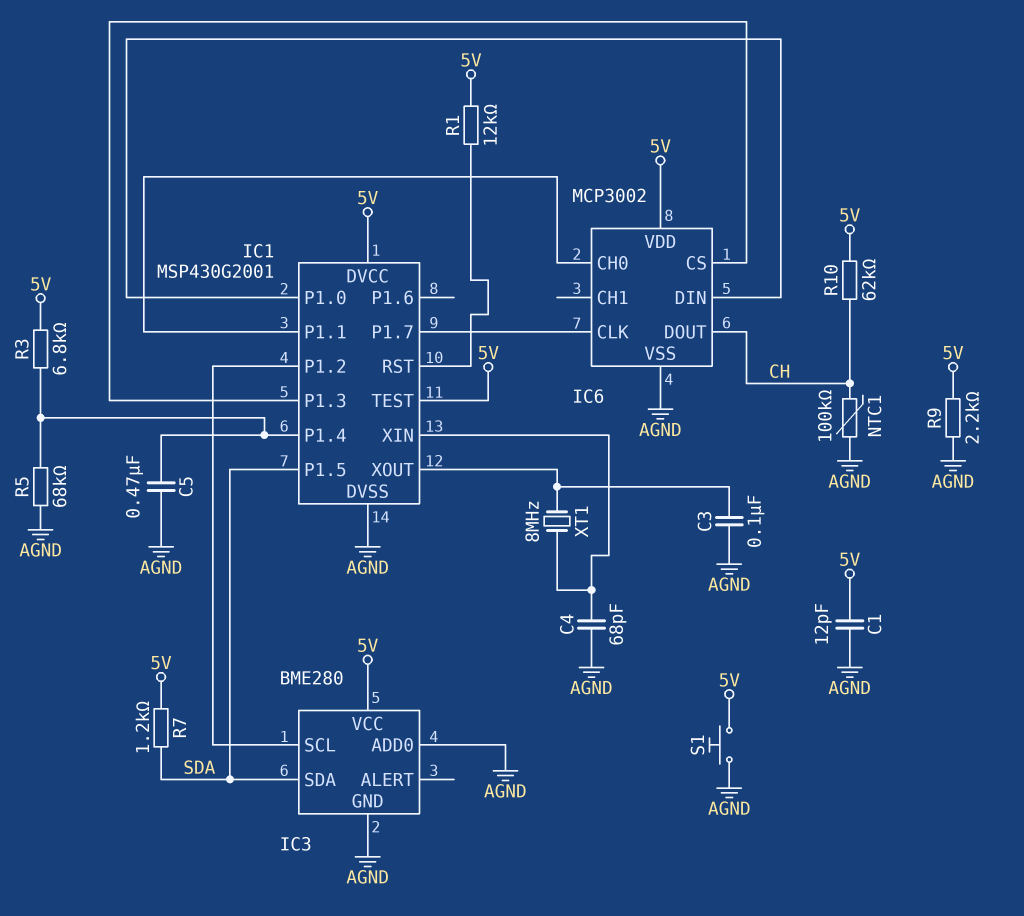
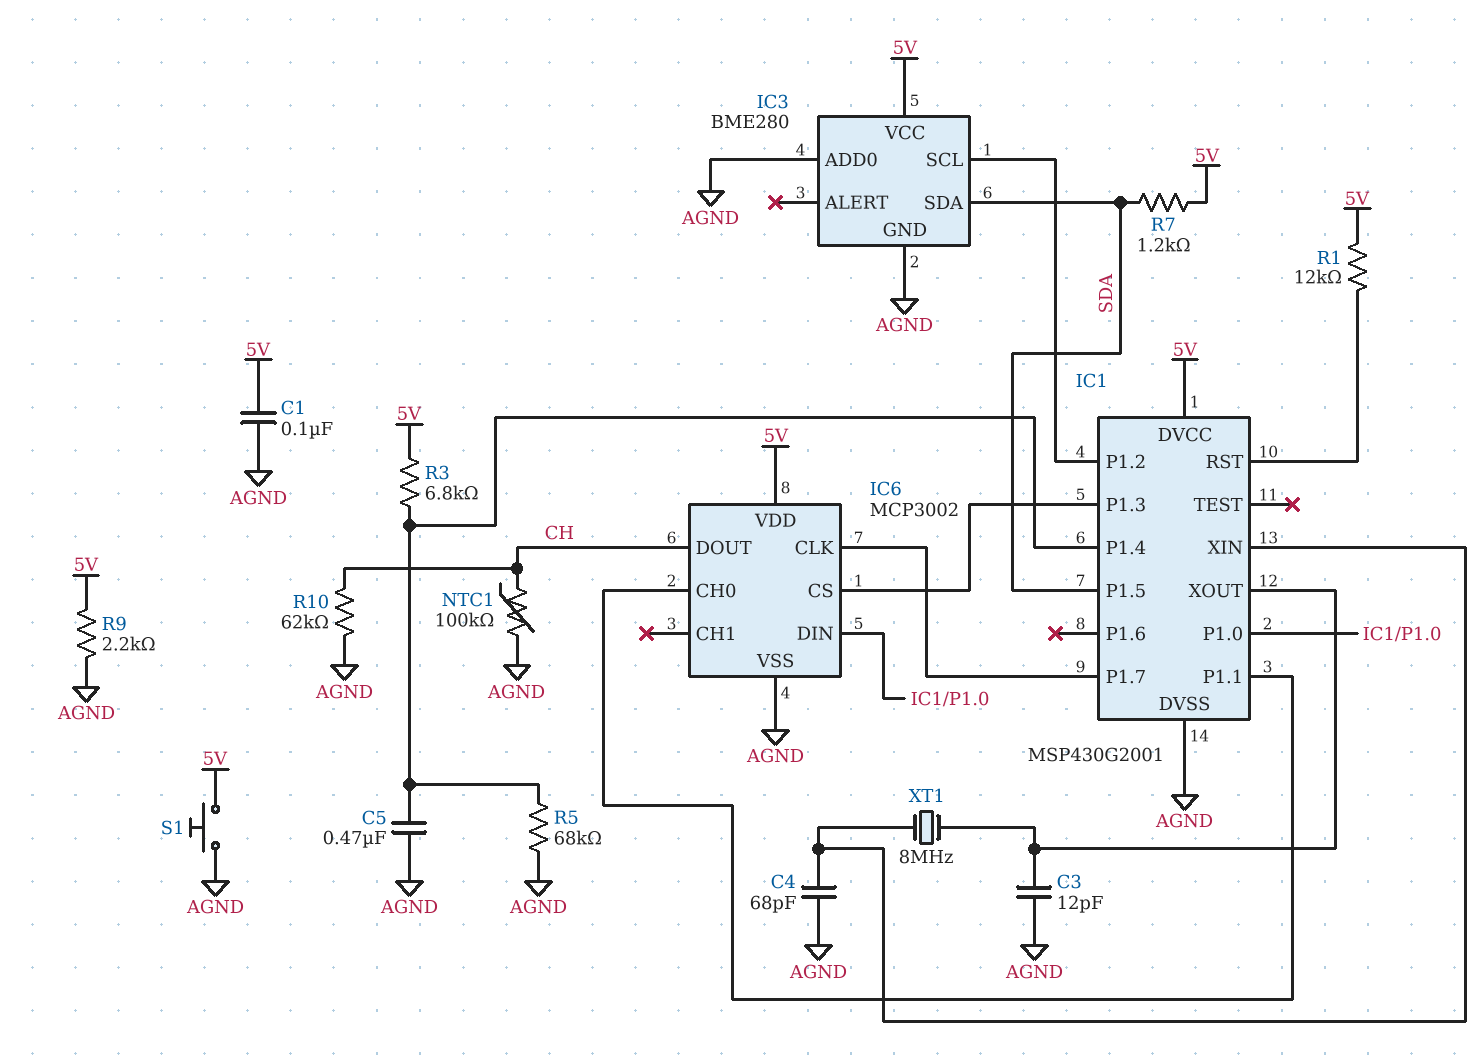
C1: 12pF (5V, AGND) -> 100nF (5V, AGND)
C3: 100nF (AGND, IC1/XOUT) -> 12pF (AGND, IC1/XOUT)
IC1 pin TEST: 5V -> none
R10: 62k (5V, CH) -> 62k (AGND, CH)

